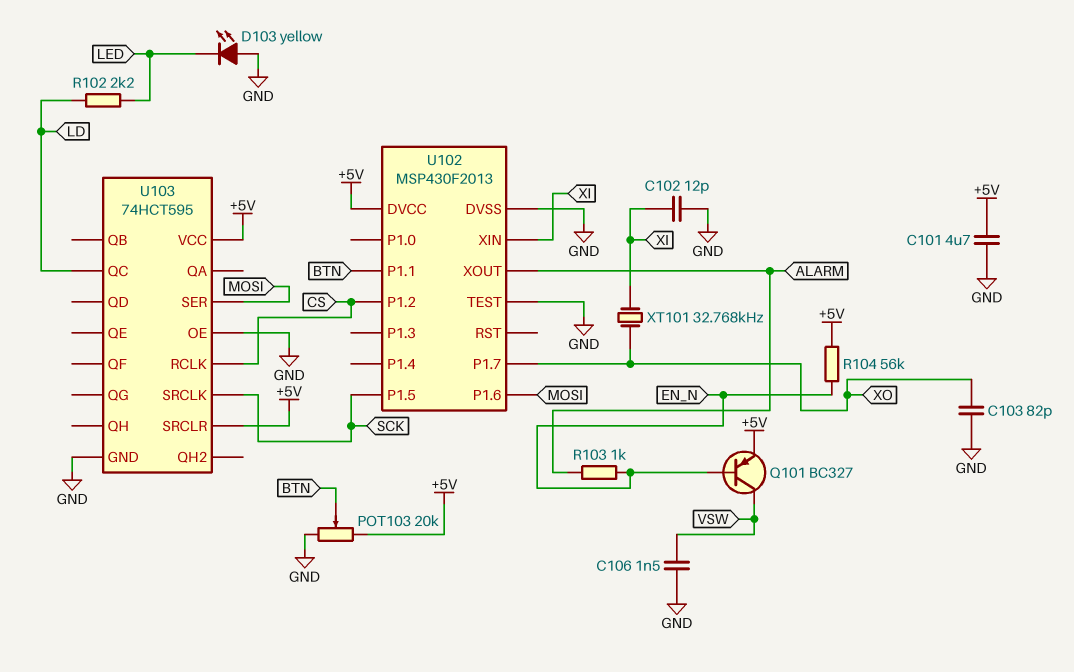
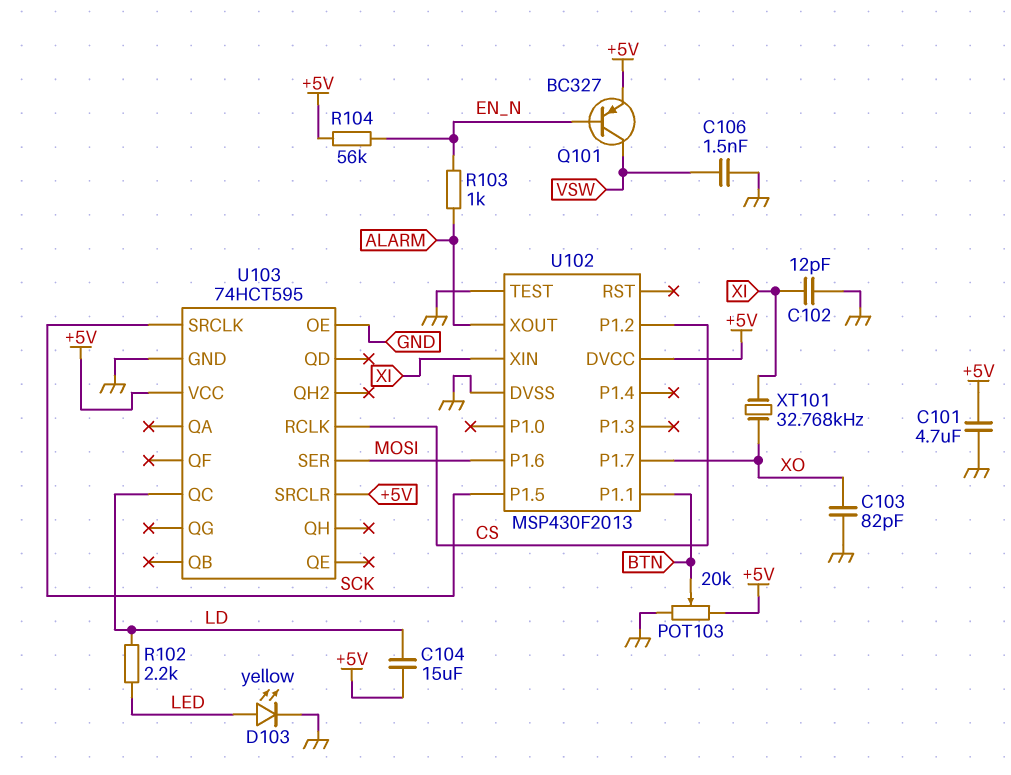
C104: none -> 15uF (+5V, LD)
D103: LED yellow (A GND, K LED) -> LED yellow (A LED, K GND)

